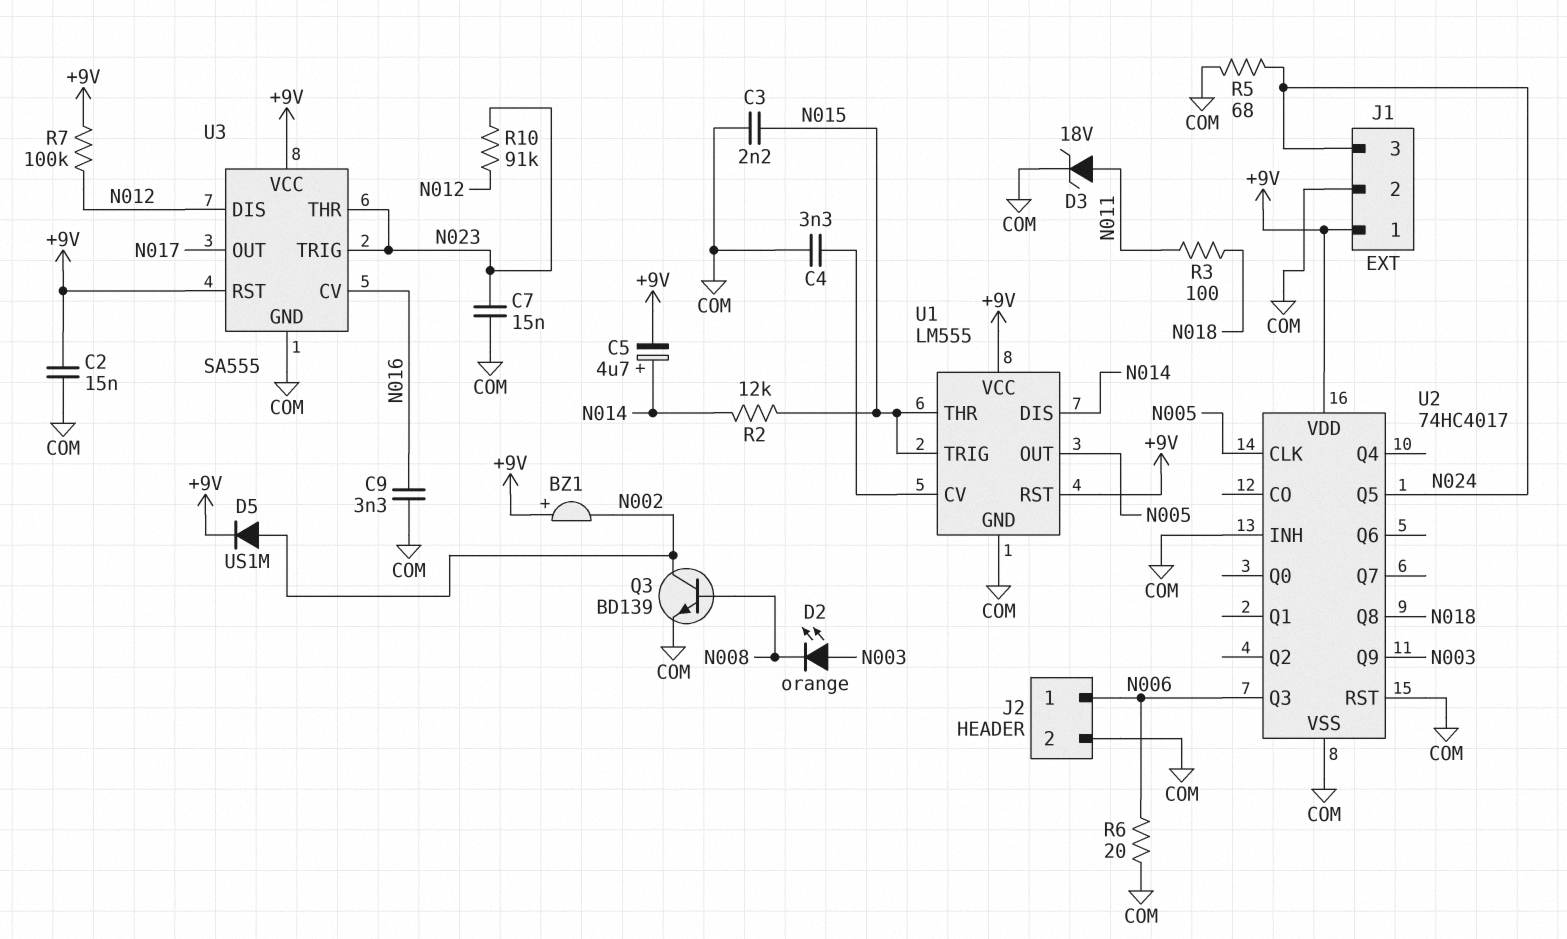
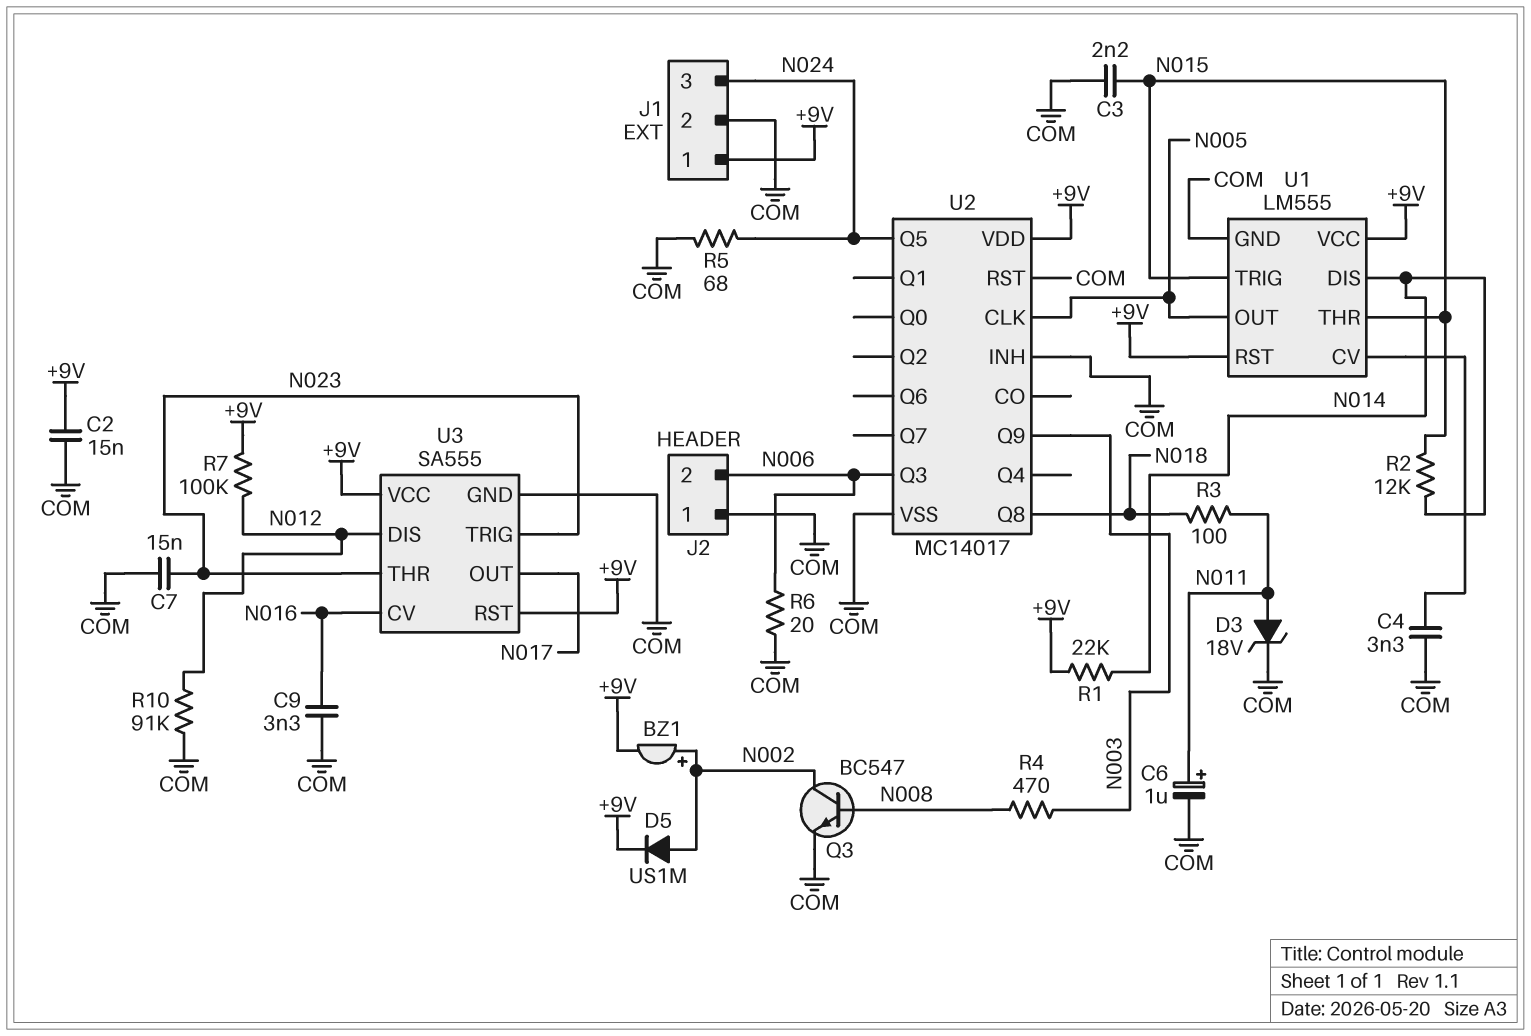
BZ1: buzzer (plus +9V, minus N002) -> buzzer (plus N002, minus +9V)
C5: 4.7uF (plus N014, minus +9V) -> none
C6: none -> 1uF (plus N011, minus COM)
D2: LED orange (A N003, K N008) -> none
J2 pin 1: N006 -> COM
J2 pin 2: COM -> N006
Q3: NPN BD139 (B N008, C N002, E COM) -> NPN BC547 (B N008, C N002, E COM)
R1: none -> 22k (+9V, N014)
R4: none -> 470 (N003, N008)
R10: 91k (N012, N023) -> 91k (COM, N012)
U2: 74HC4017 -> MC14017

